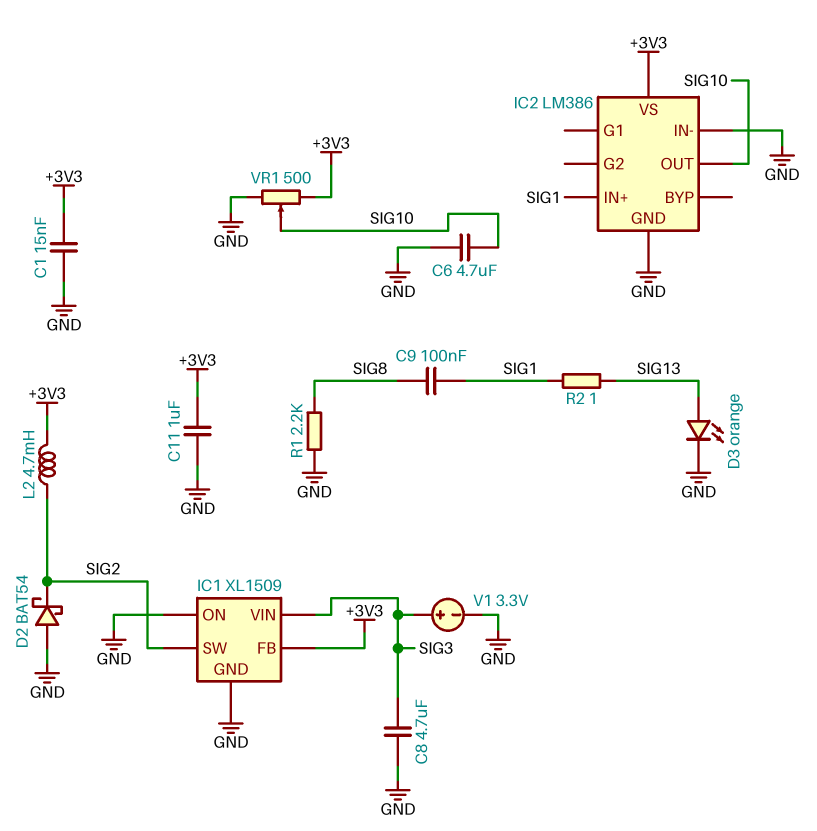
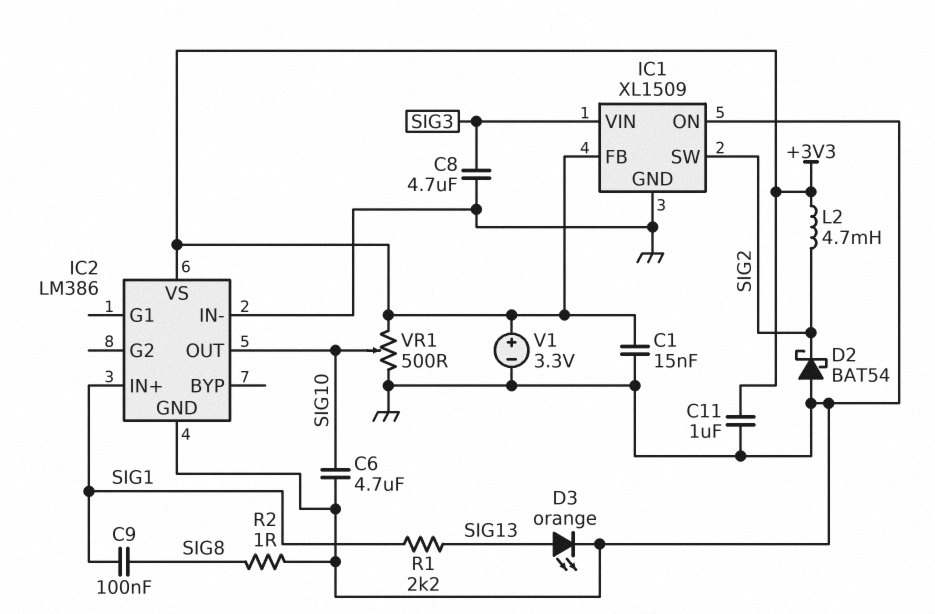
R1: 2.2k (GND, SIG8) -> 2.2k (SIG1, SIG13)
R2: 1 (SIG1, SIG13) -> 1 (GND, SIG8)
V1: 3.3V (plus SIG3, minus GND) -> 3.3V (plus +3V3, minus GND)

